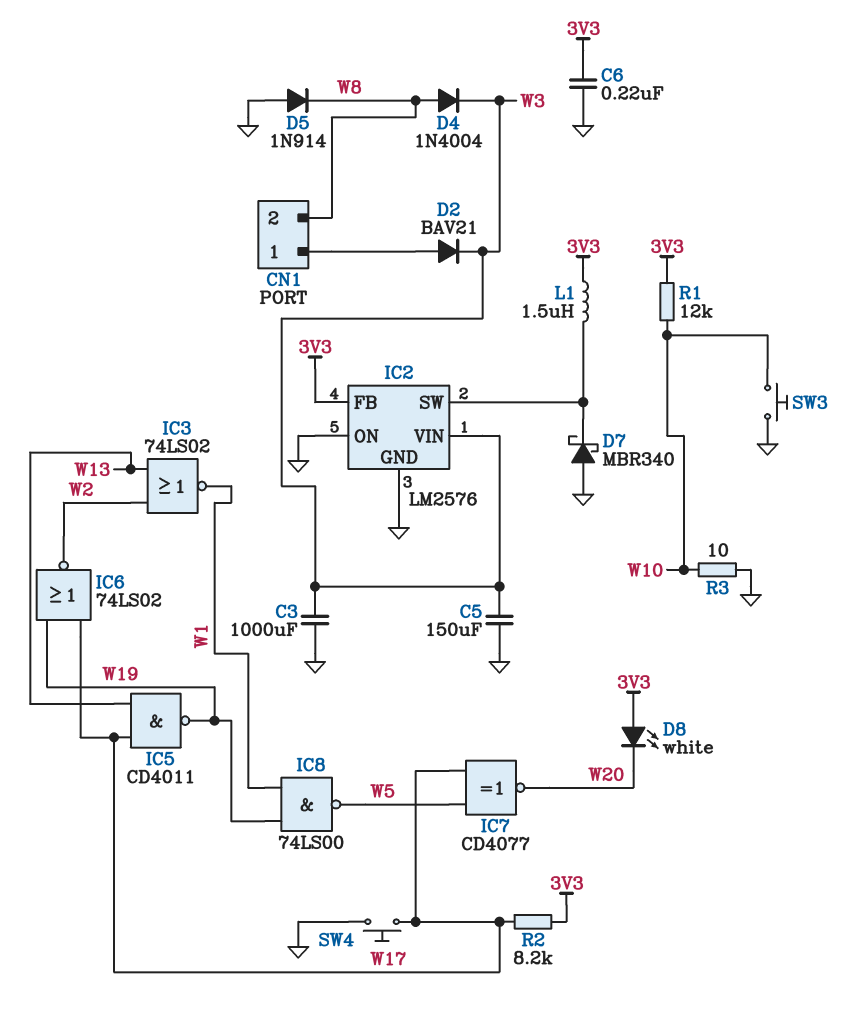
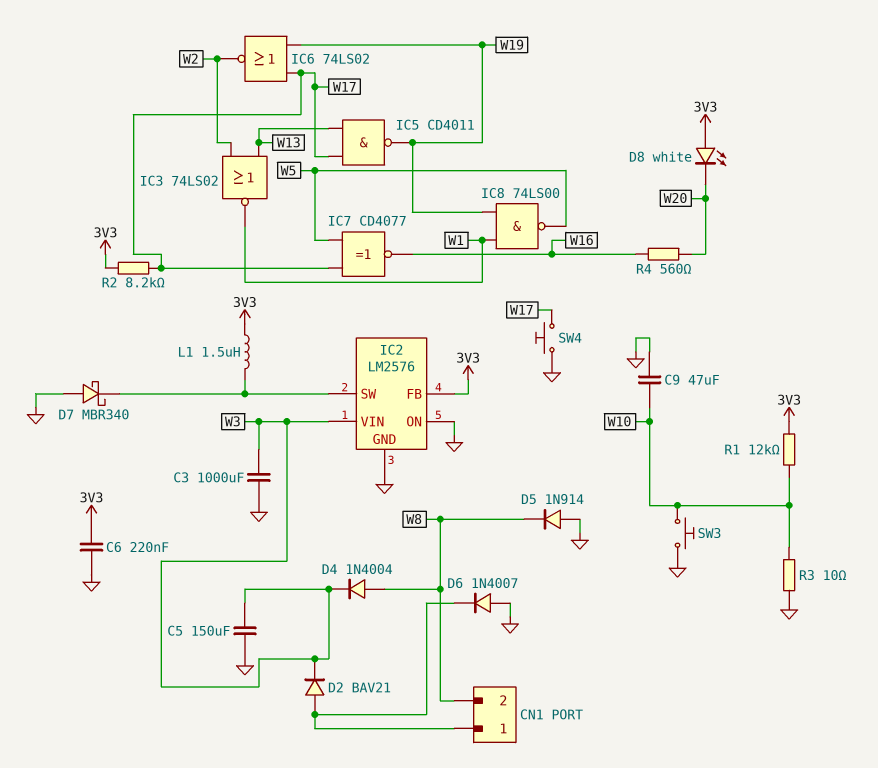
C9: none -> 47uF (GND, W10)
D6: none -> diode 1N4007 (A GND, K CN1/1)
IC7: XNOR CD4077 (in W5, in W17, out W20) -> XNOR CD4077 (in W5, in W17, out W16)
R4: none -> 560 (W16, W20)

